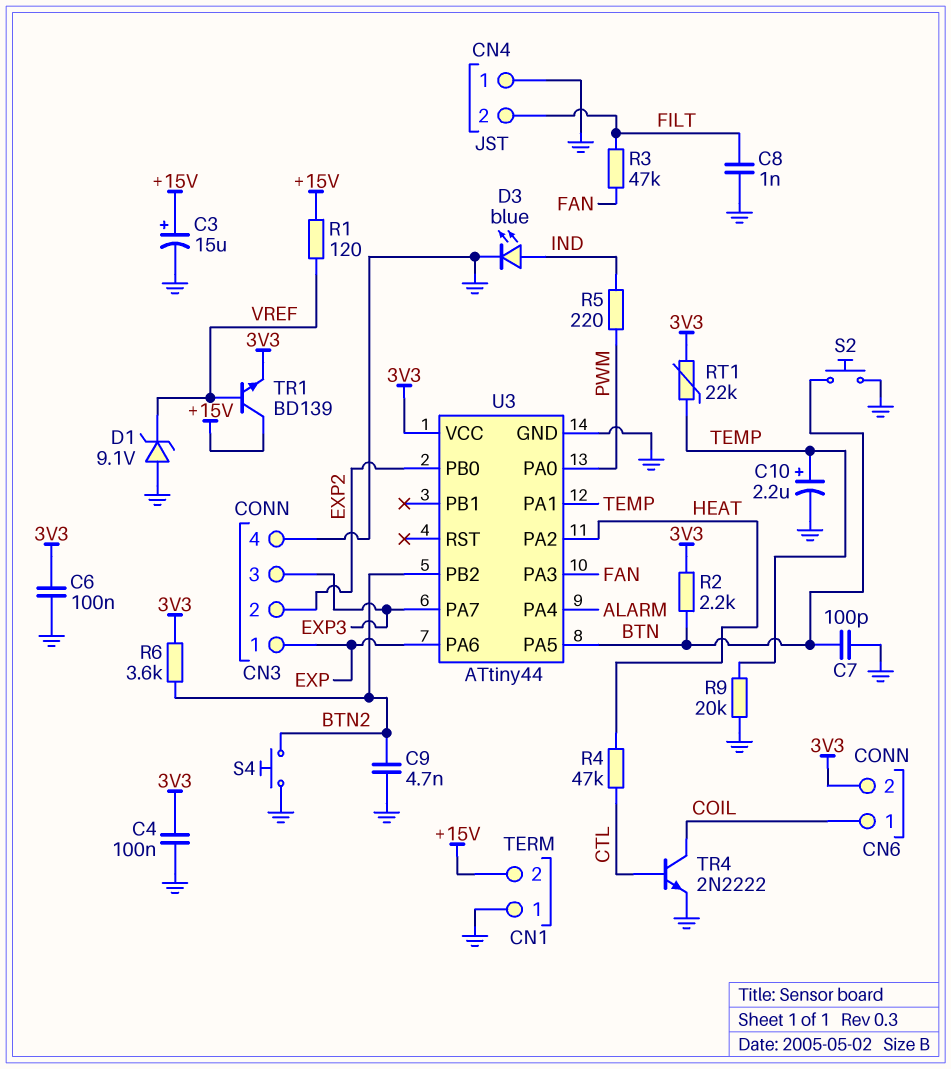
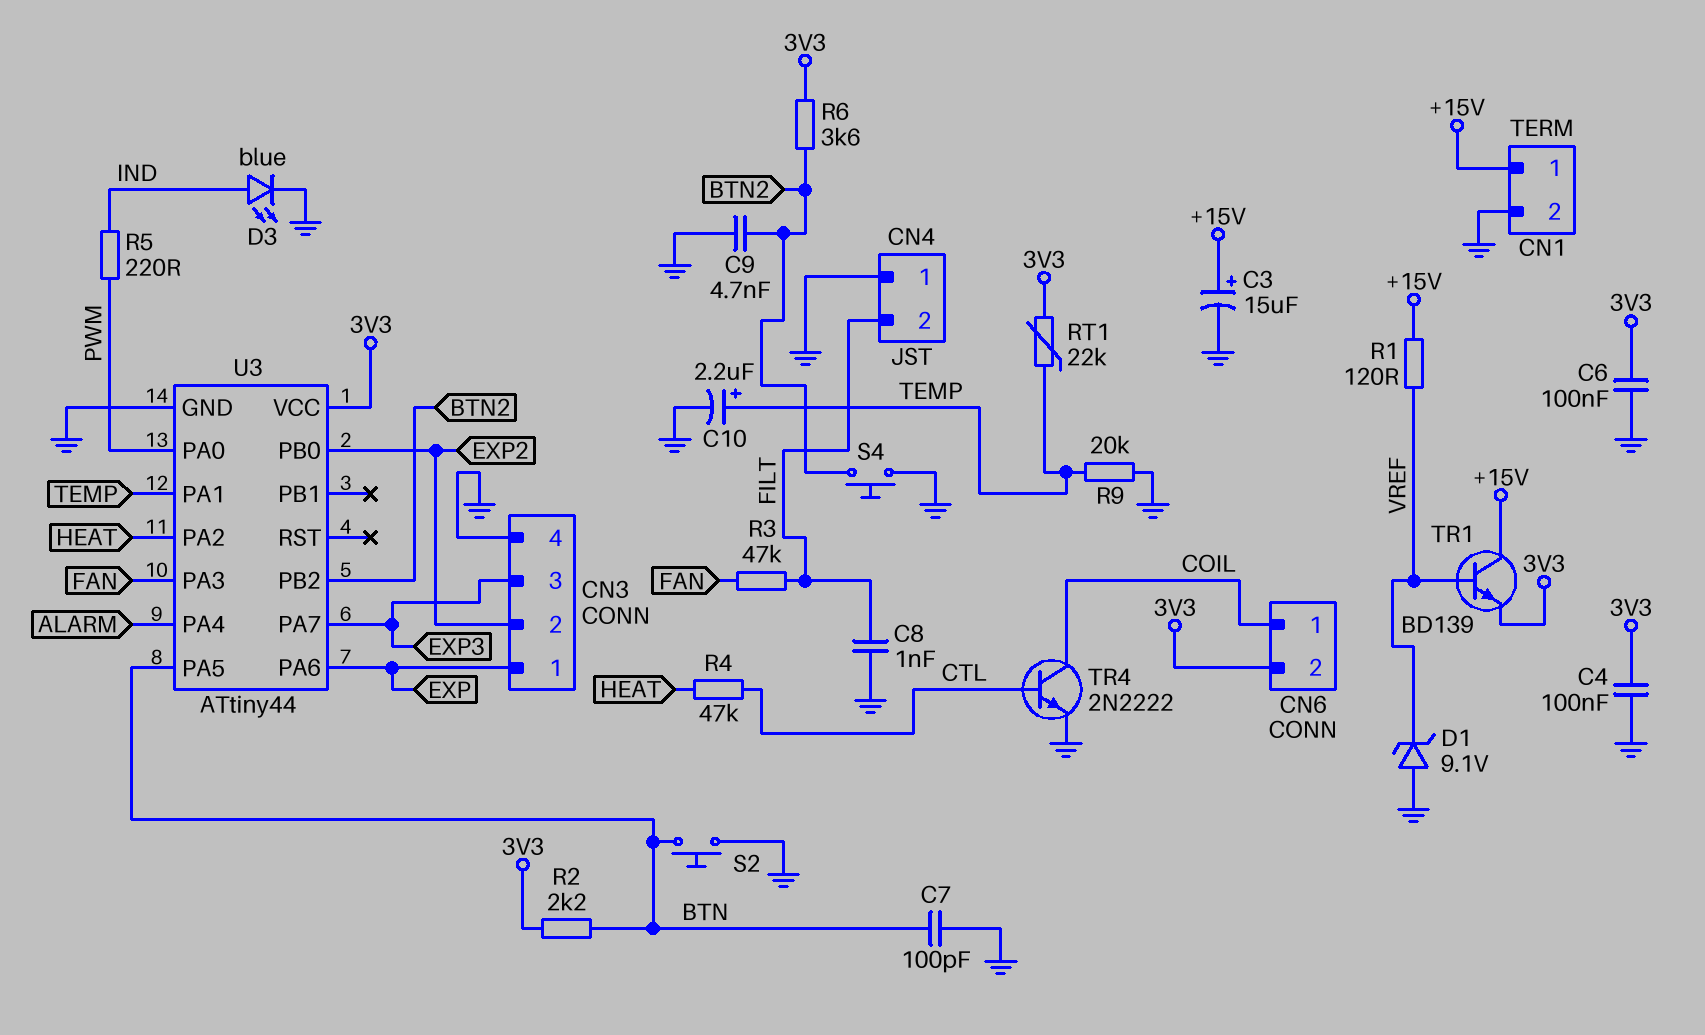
CN1 pin 1: GND -> +15V
CN1 pin 2: +15V -> GND

